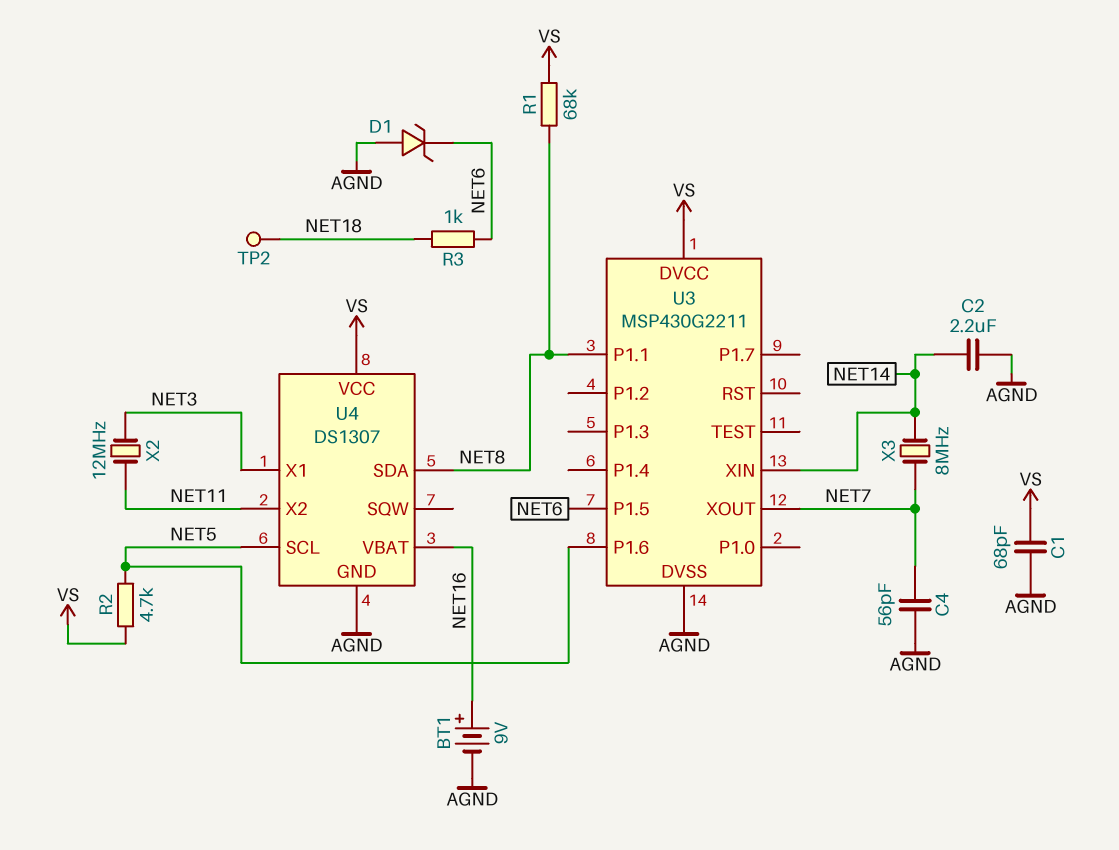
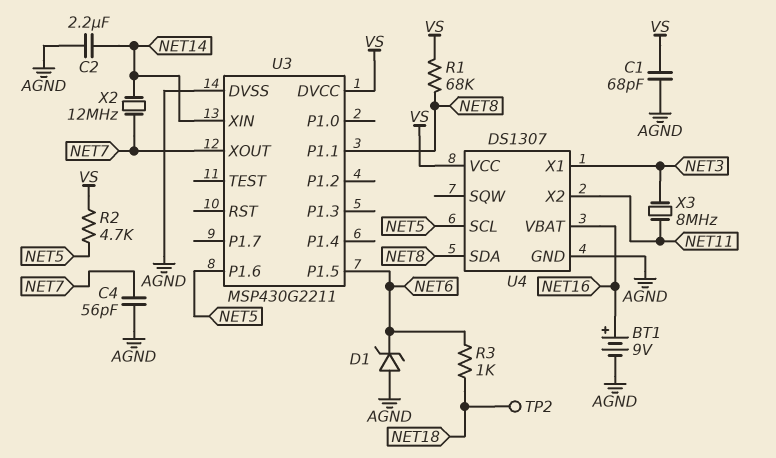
X2: 12MHz (NET3, NET11) -> 12MHz (NET7, NET14)
X3: 8MHz (NET7, NET14) -> 8MHz (NET3, NET11)

